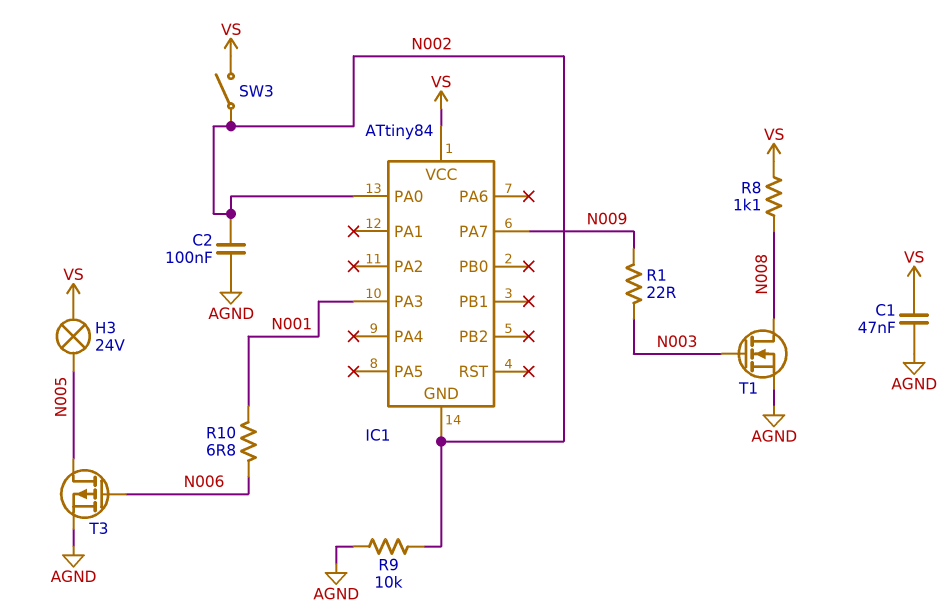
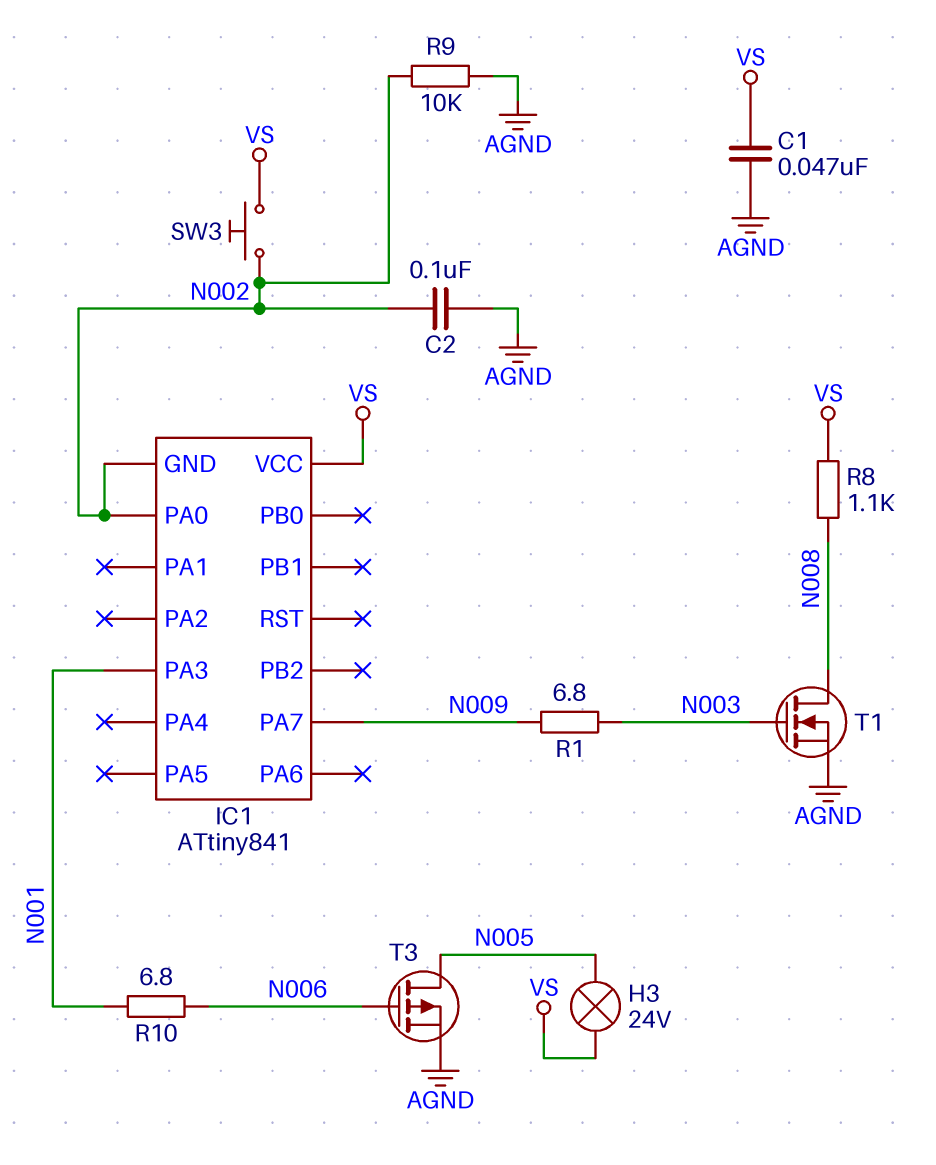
IC1: ATtiny84 -> ATtiny841
R1: 22 (N003, N009) -> 6.8 (N003, N009)
SW3: switch (N002, VS) -> button (N002, VS)

